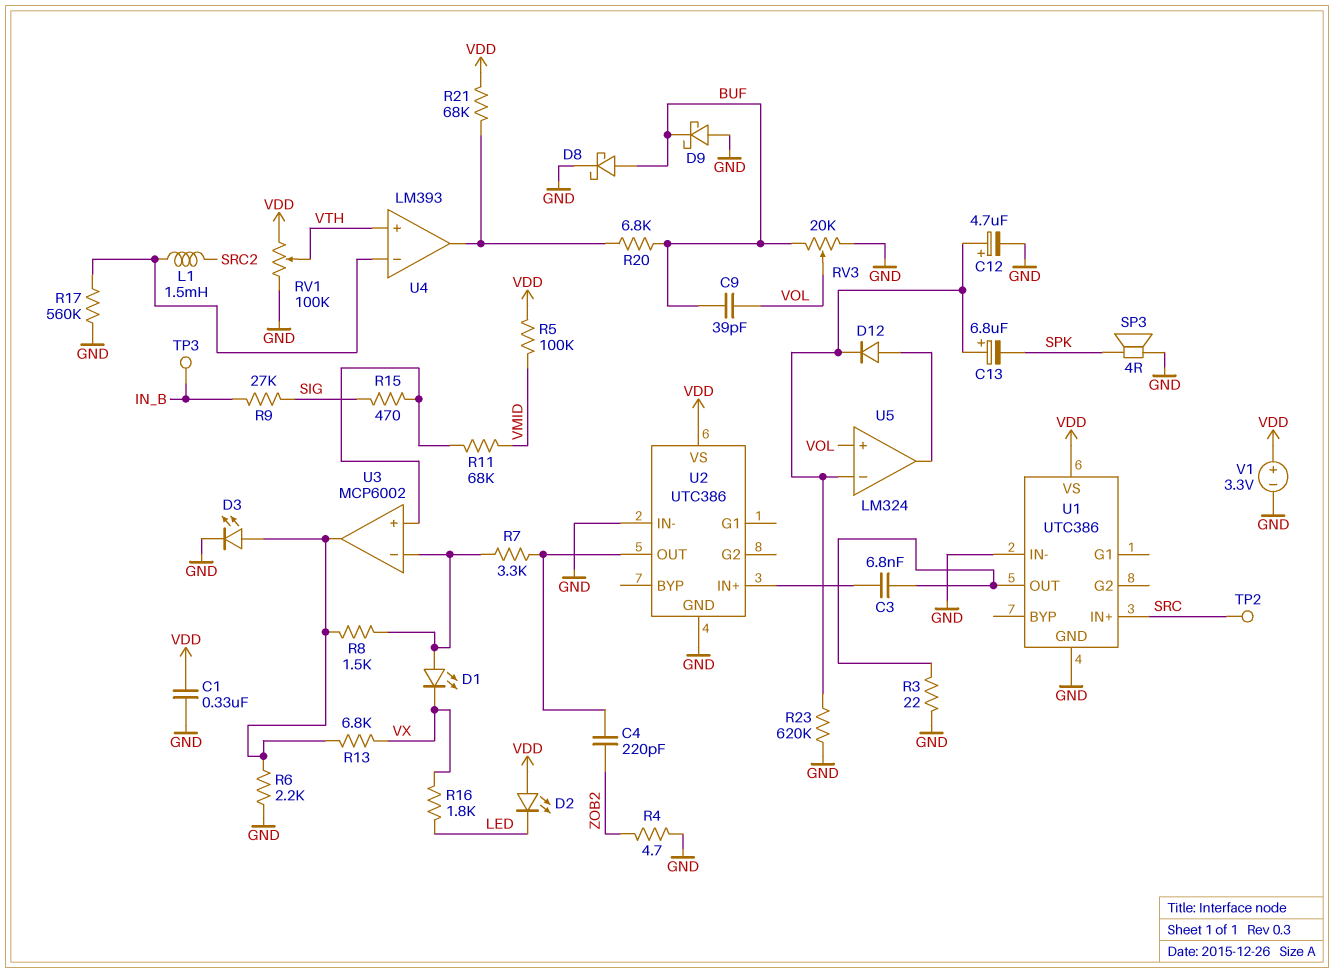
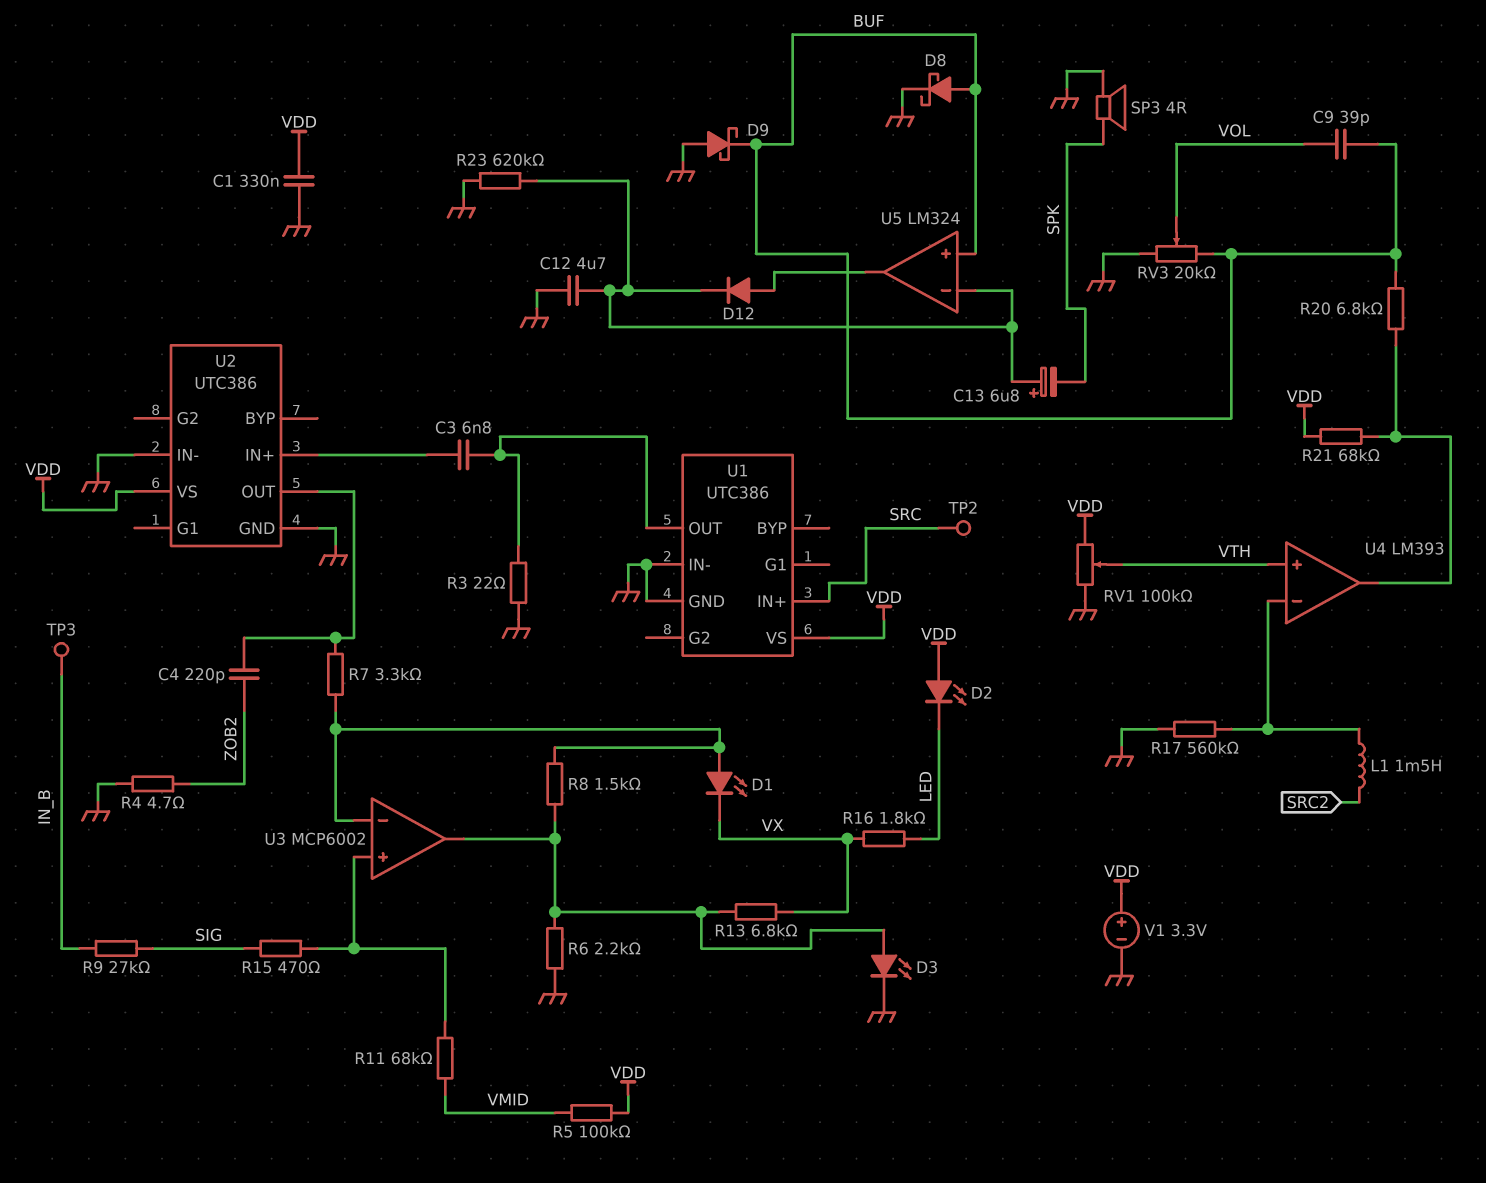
C12: 4.7uF (plus U5/in-, minus GND) -> 4.7uF (GND, U5/in-)
U5 pin in+: VOL -> BUF

